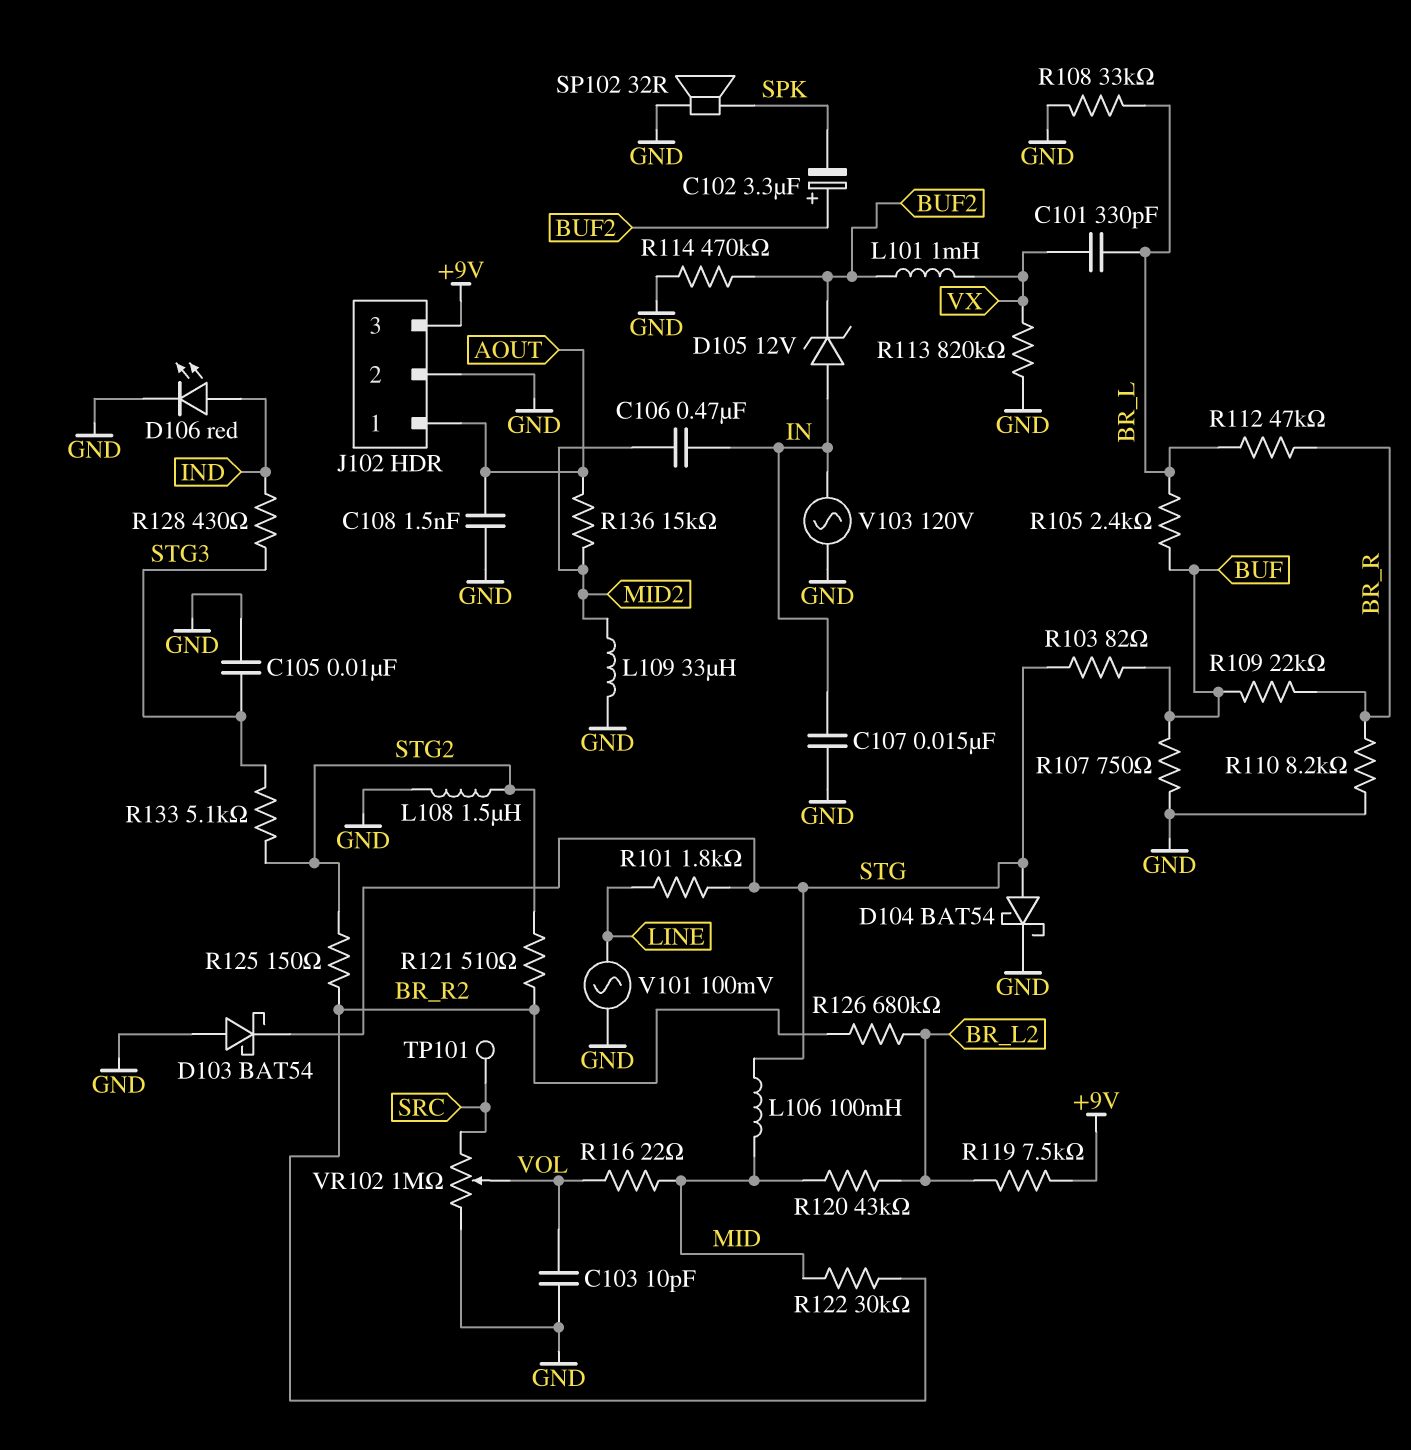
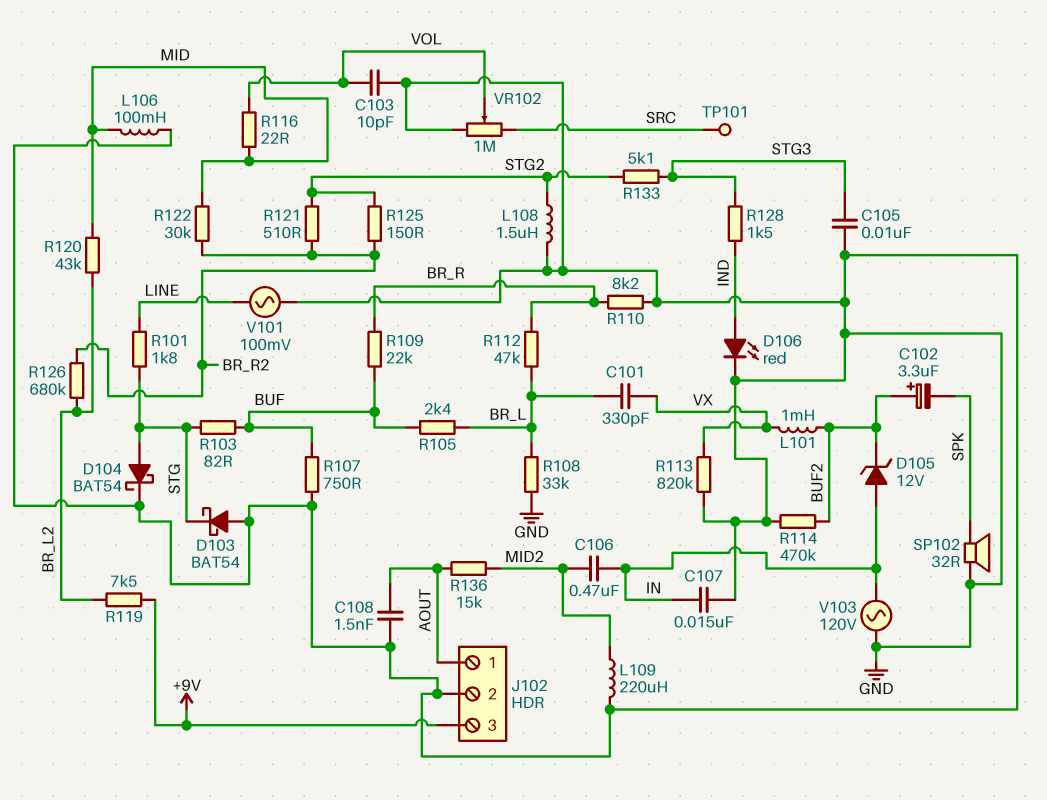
L106: 100mH (MID, STG) -> 100mH (GND, MID)
L109: 33uH (GND, MID2) -> 220uH (GND, MID2)
R128: 430 (IND, STG3) -> 1.5k (IND, STG3)

